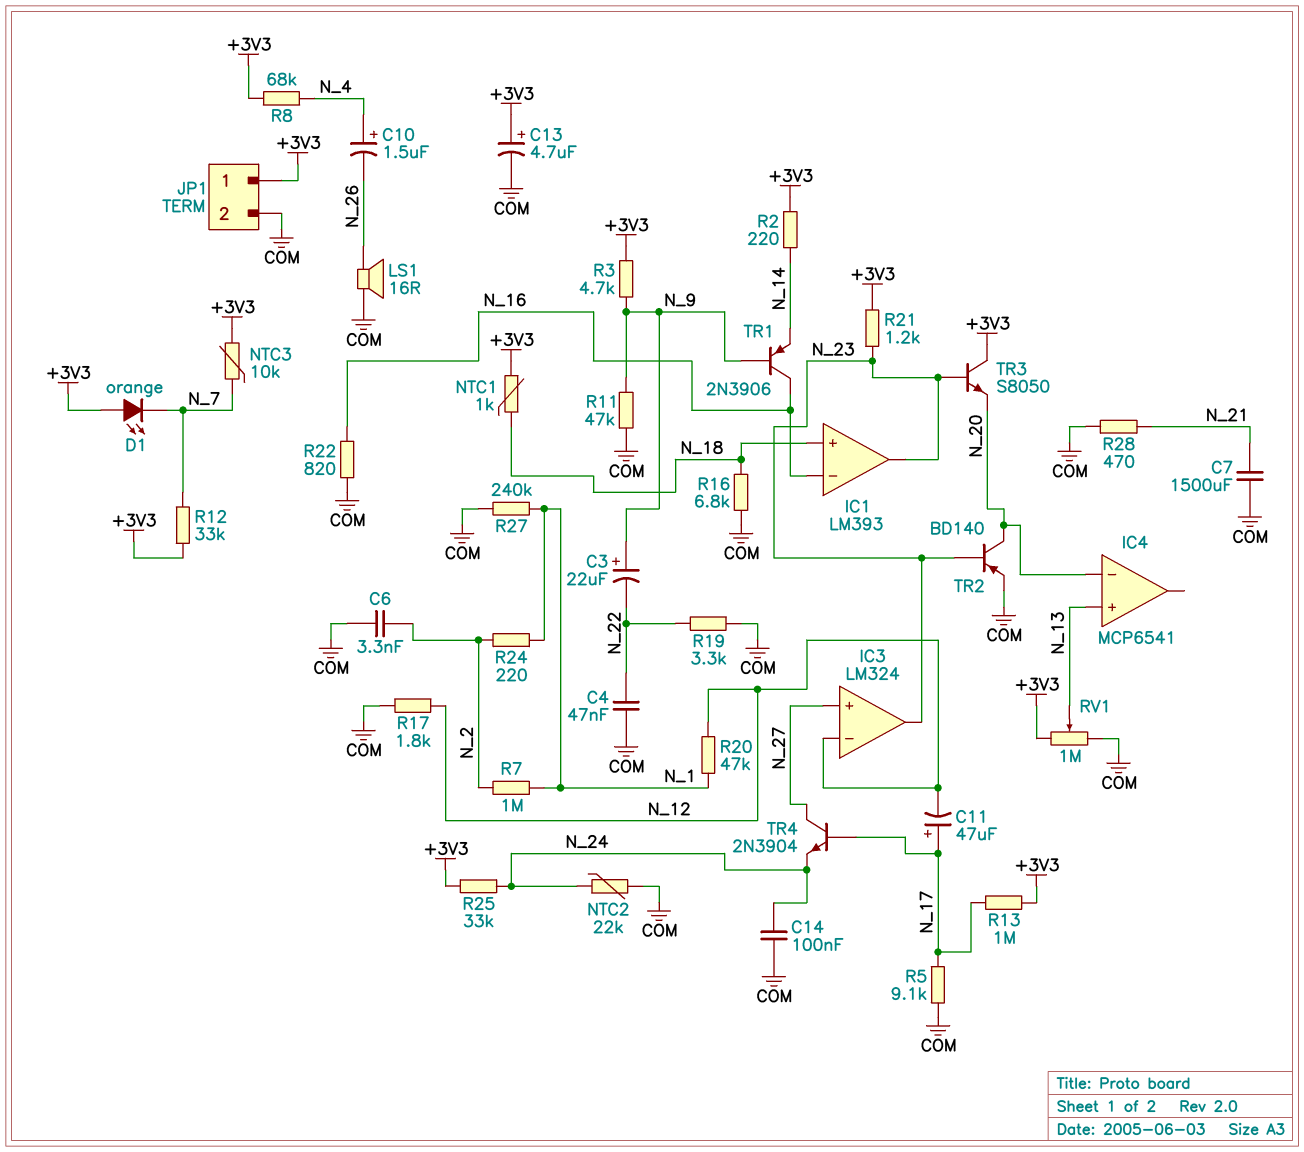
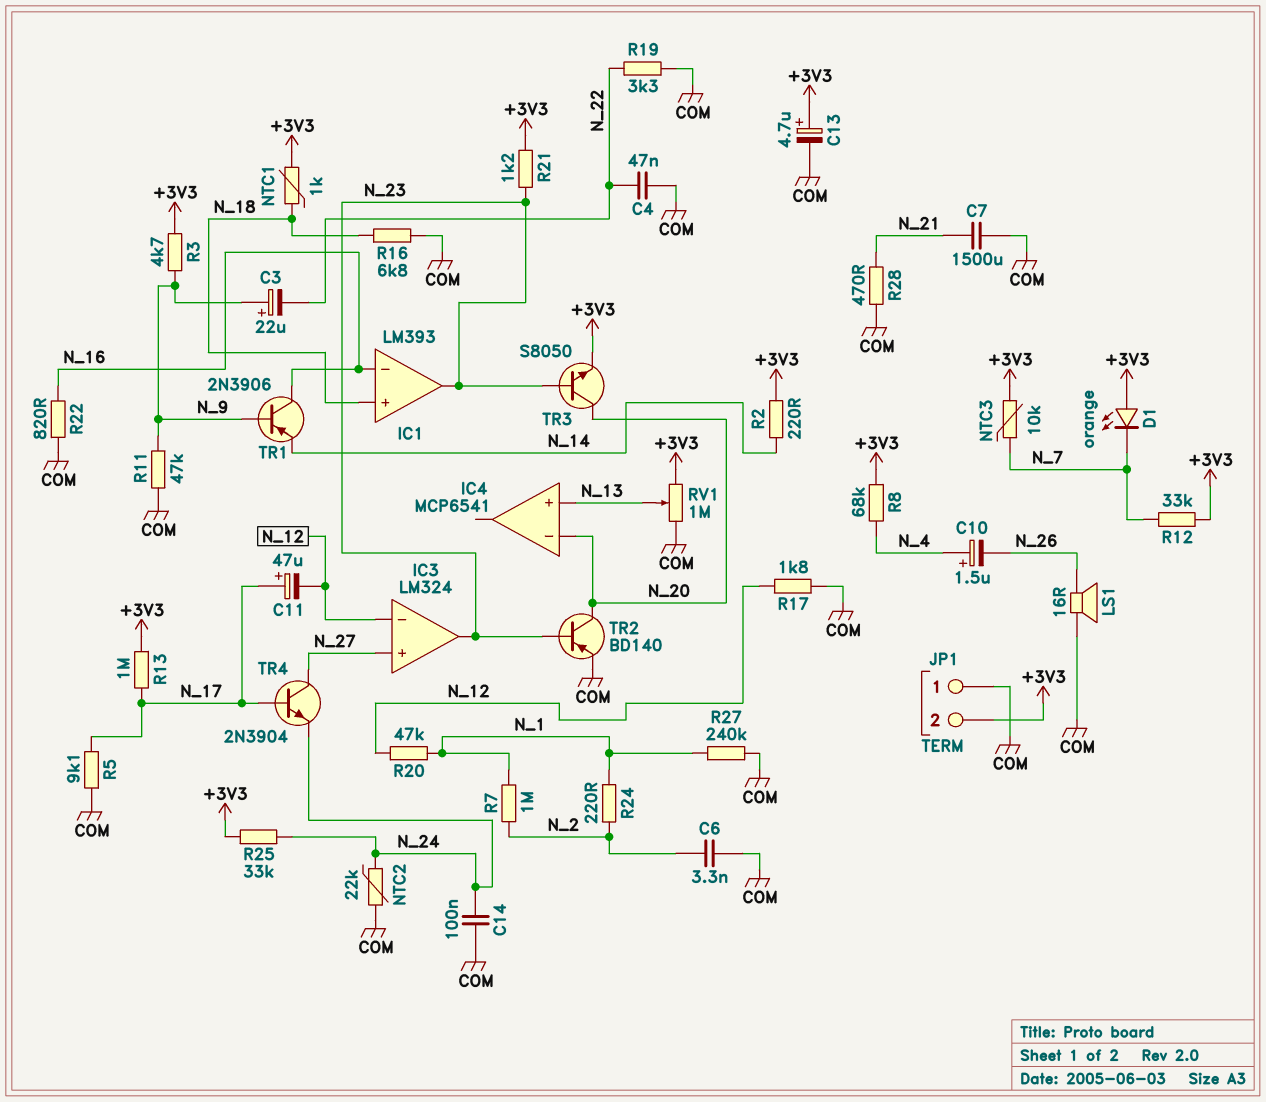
JP1 pin 1: +3V3 -> COM
JP1 pin 2: COM -> +3V3
TR3: NPN S8050 (B N_23, C +3V3, E N_20) -> NPN S8050 (B N_23, C N_20, E +3V3)

